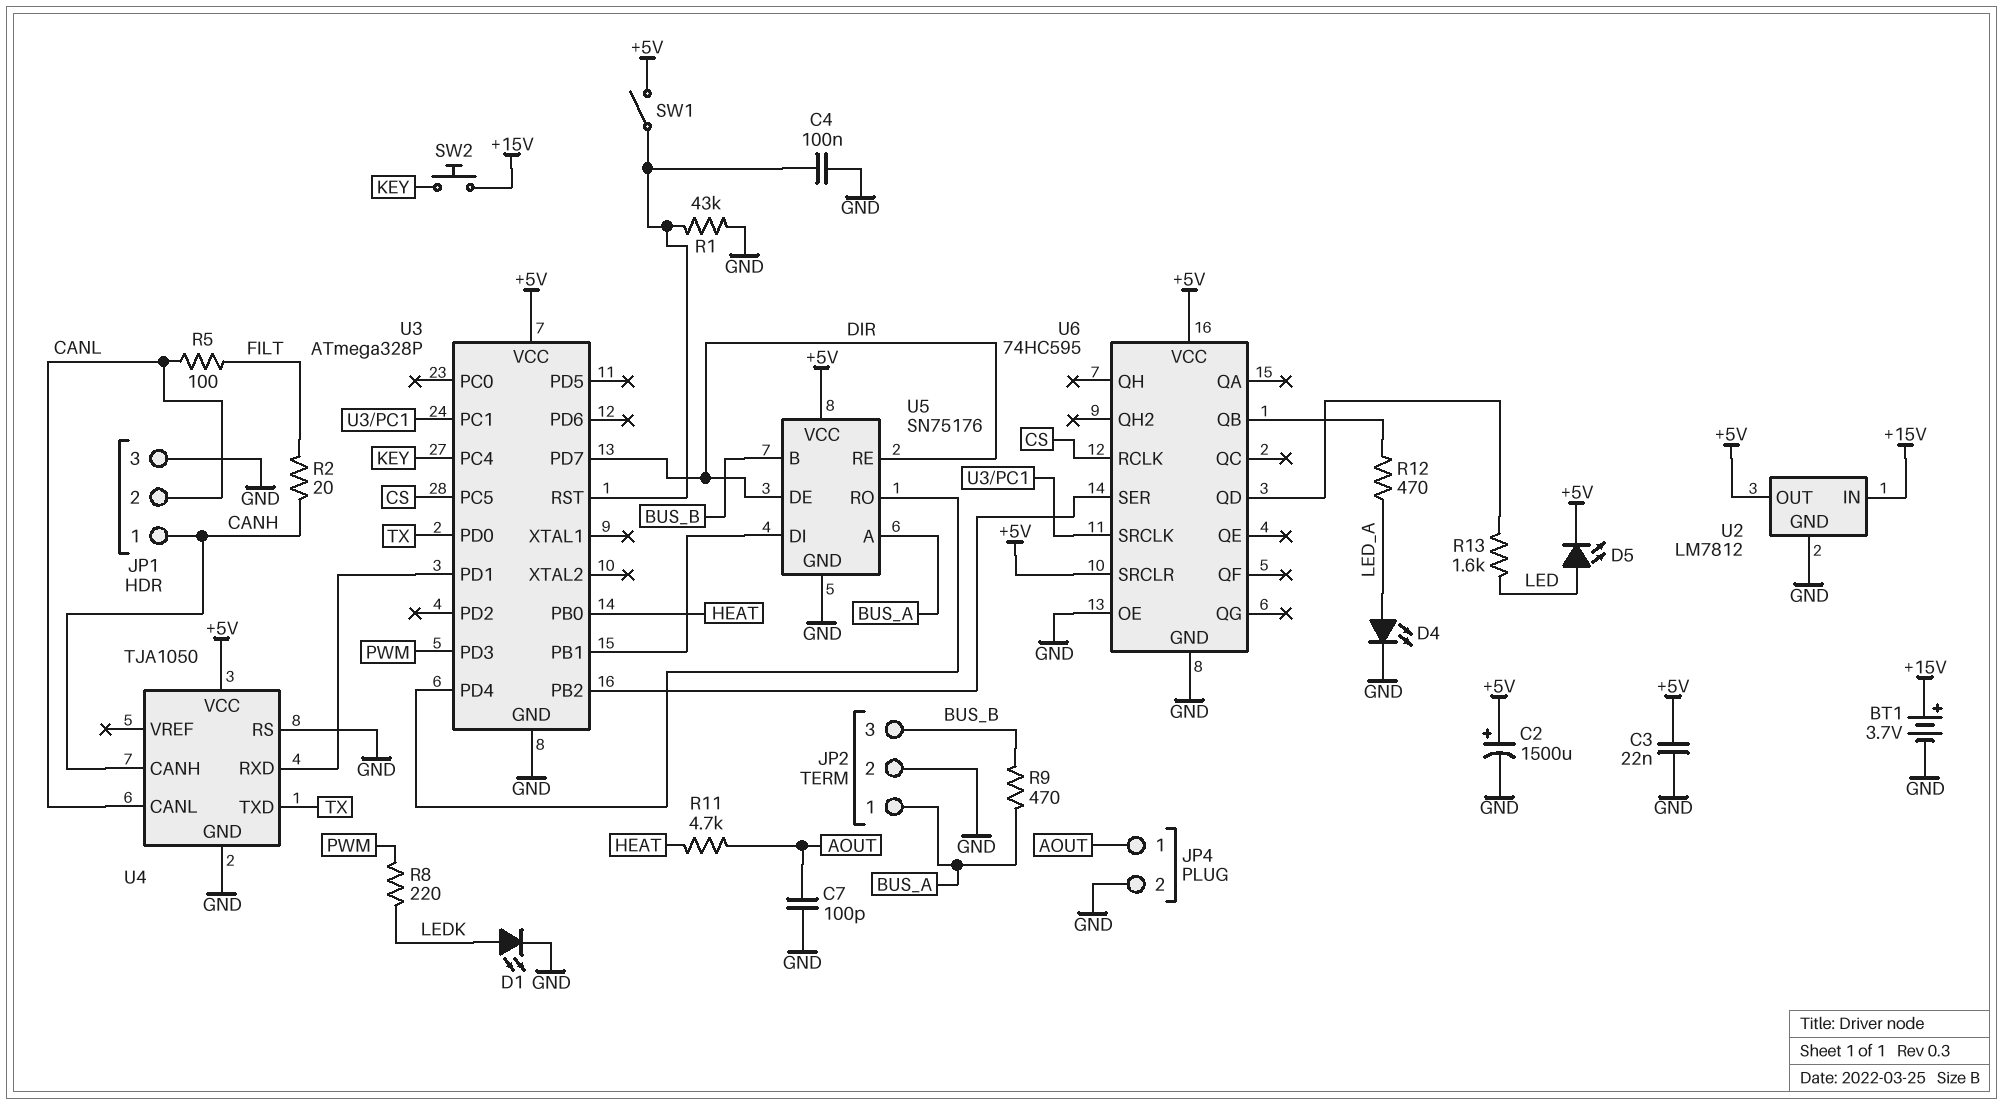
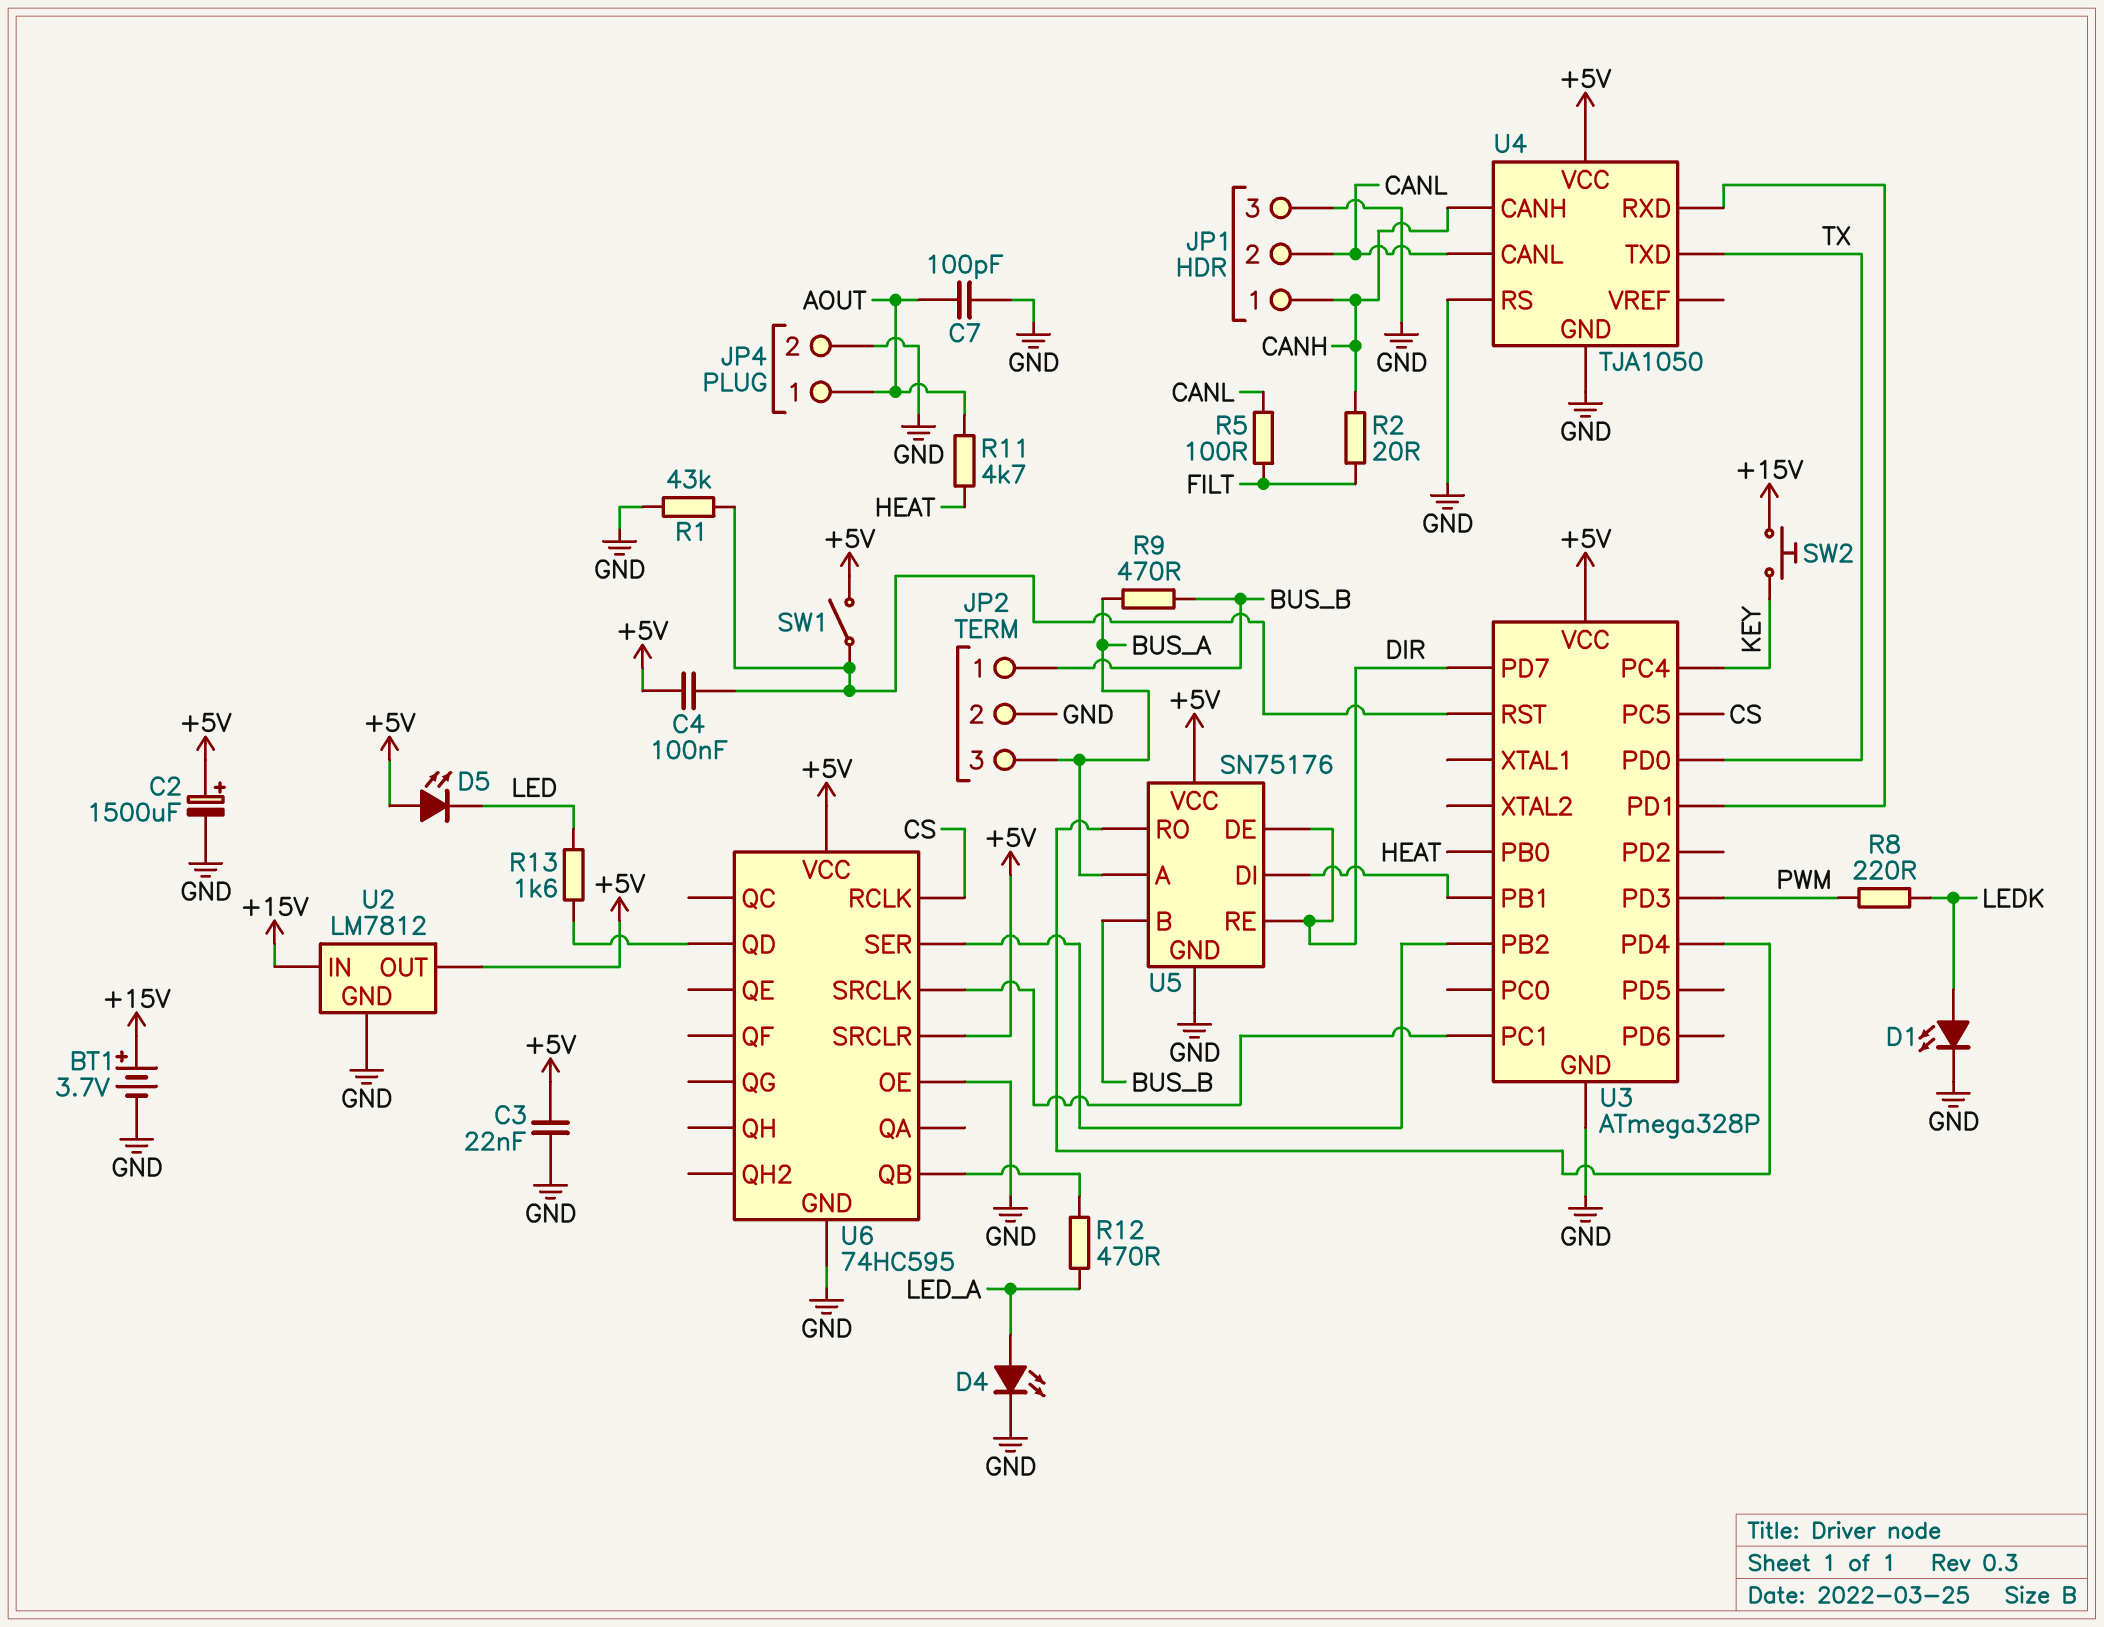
C4: 100nF (GND, U3/RST) -> 100nF (+5V, U3/RST)
D5: LED (A LED, K +5V) -> LED (A +5V, K LED)
JP2 pin 1: BUS_A -> BUS_B
JP2 pin 3: BUS_B -> BUS_A

